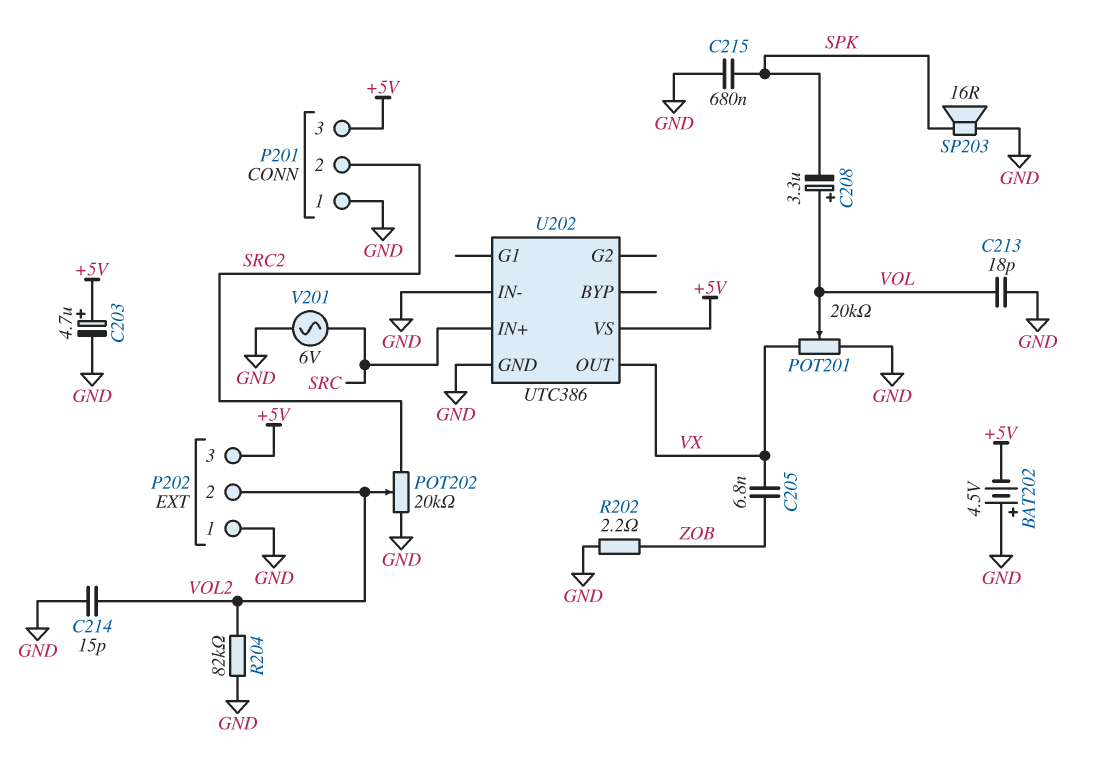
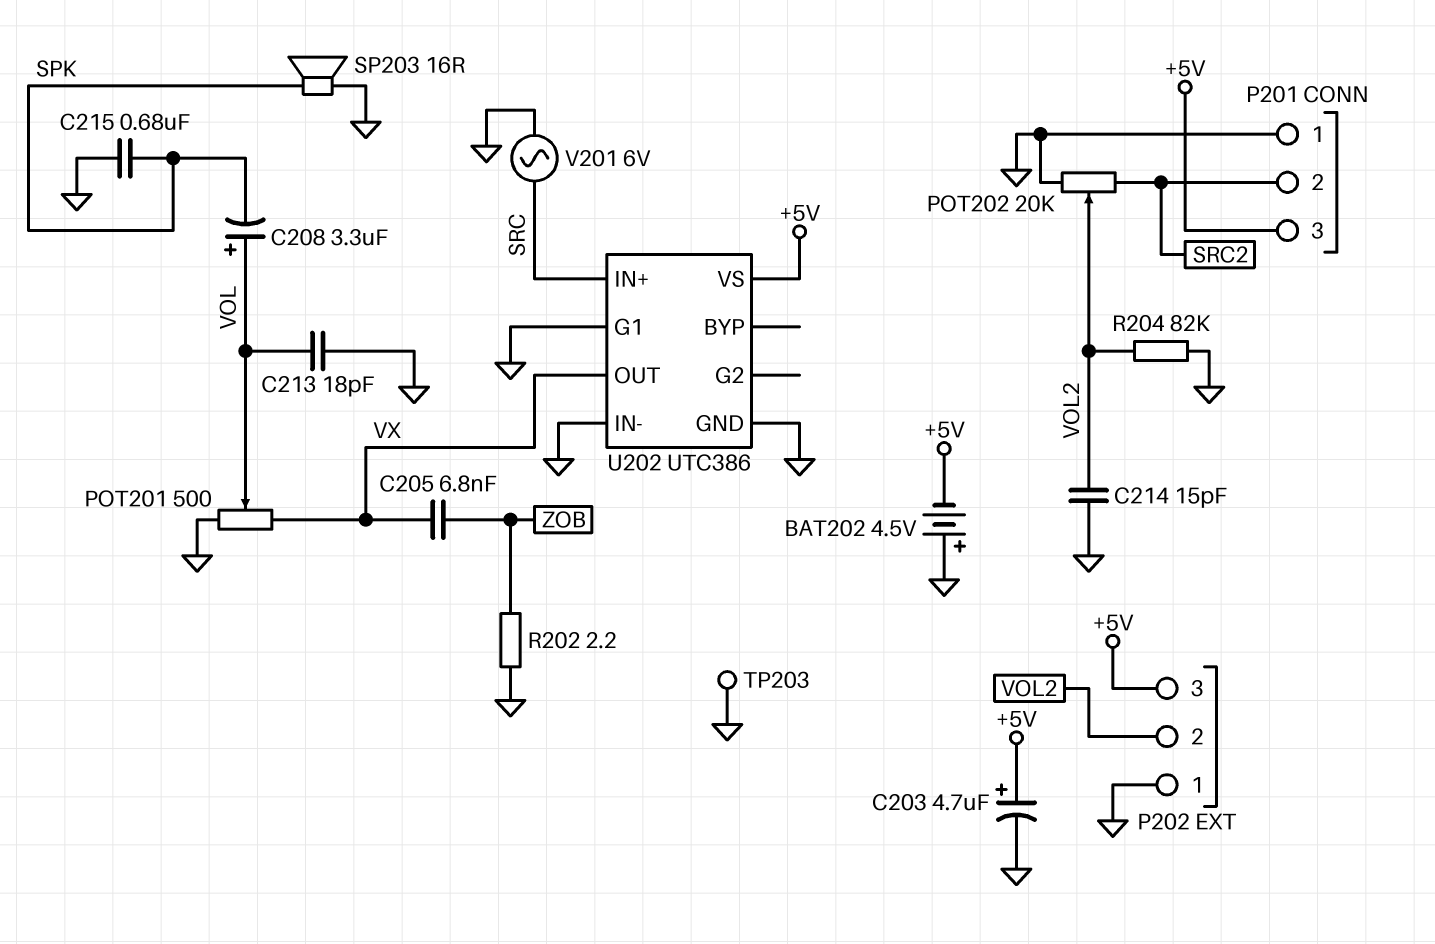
POT201: 20k (GND, VX, wiper VOL) -> 500 (GND, VX, wiper VOL)
TP203: none -> test point (GND)
U202 pin G1: none -> GND

